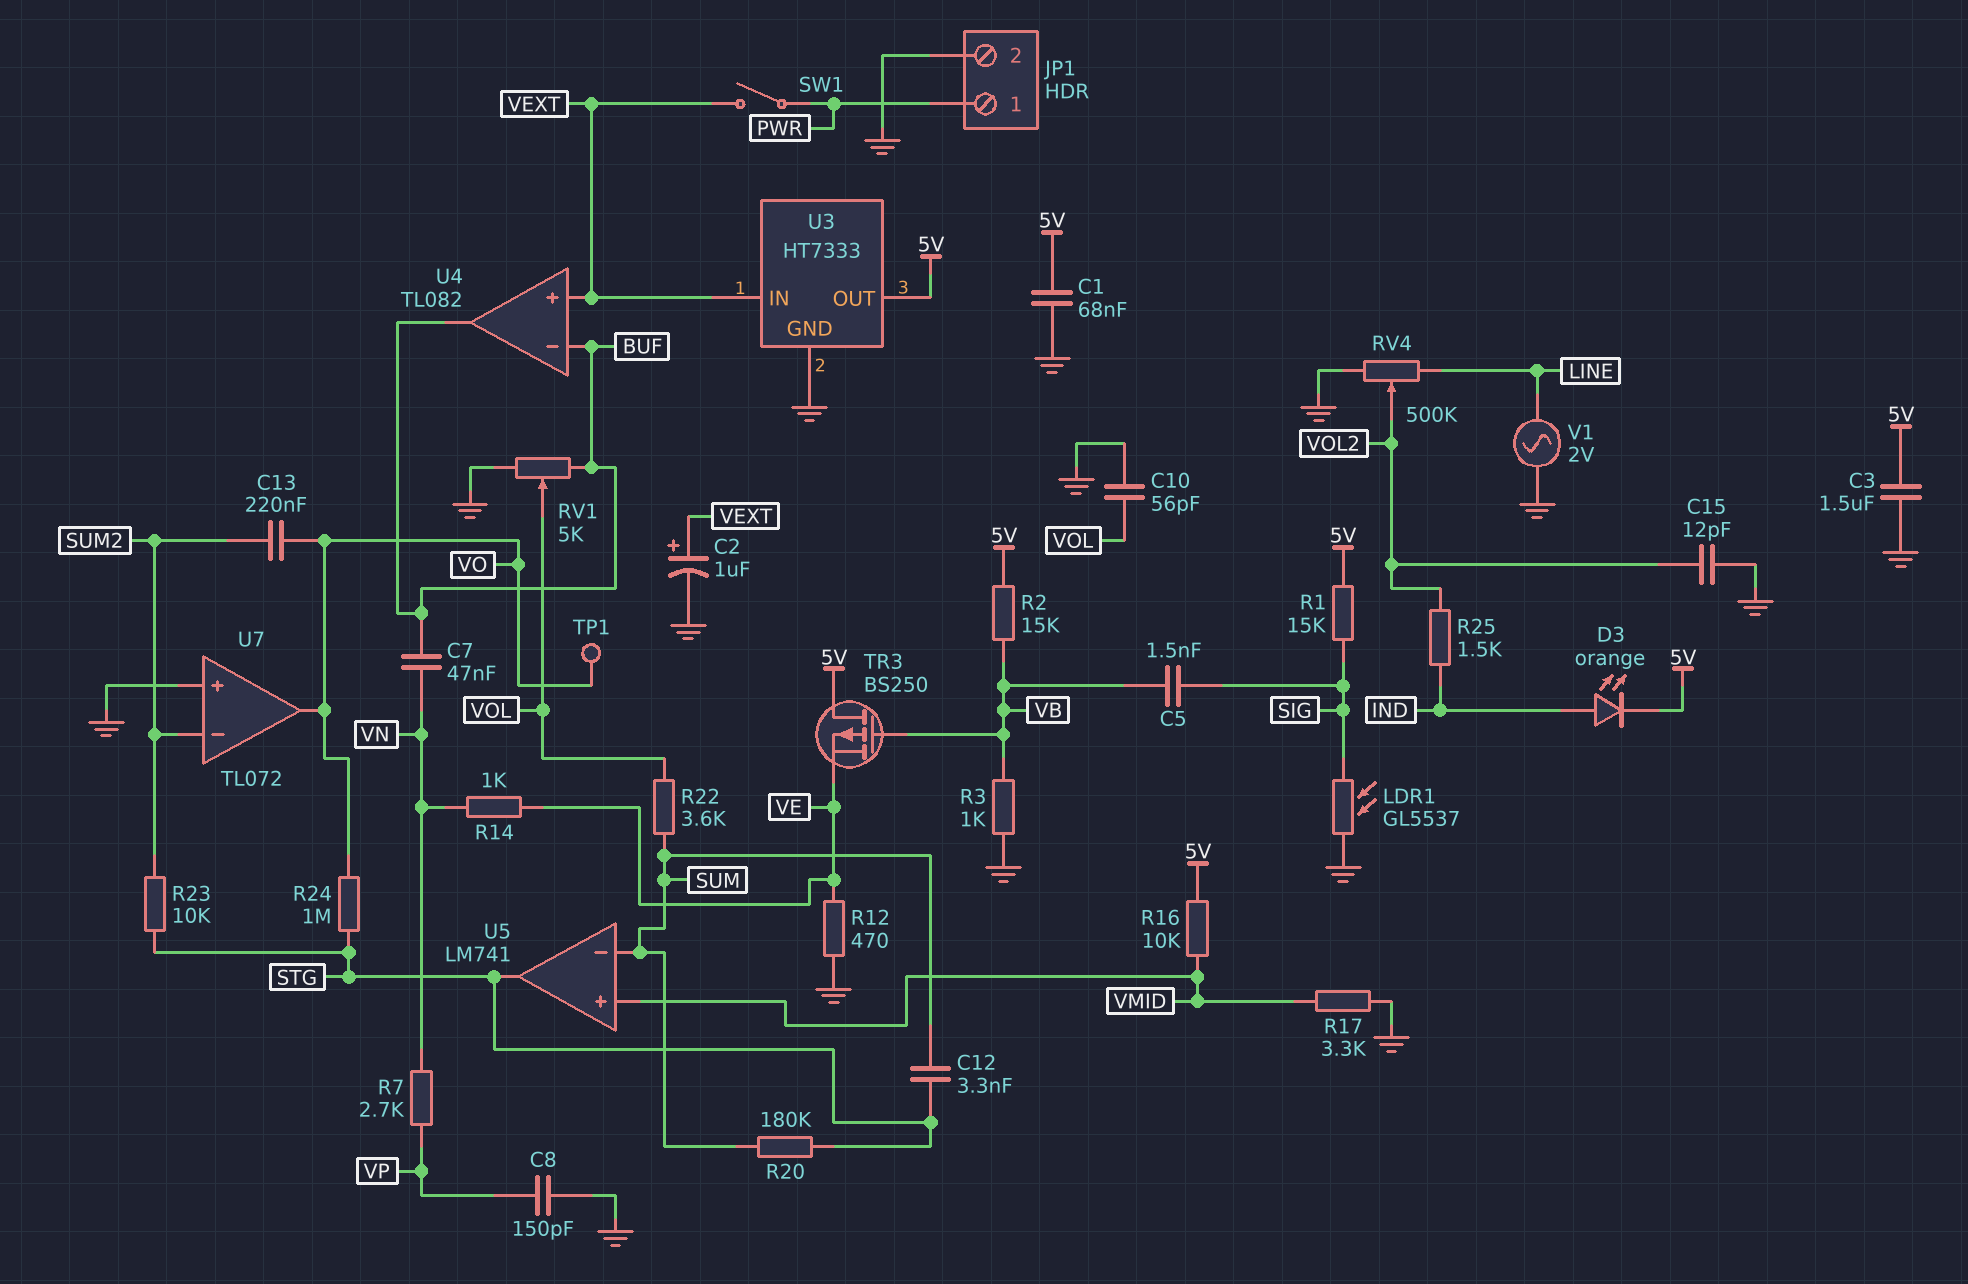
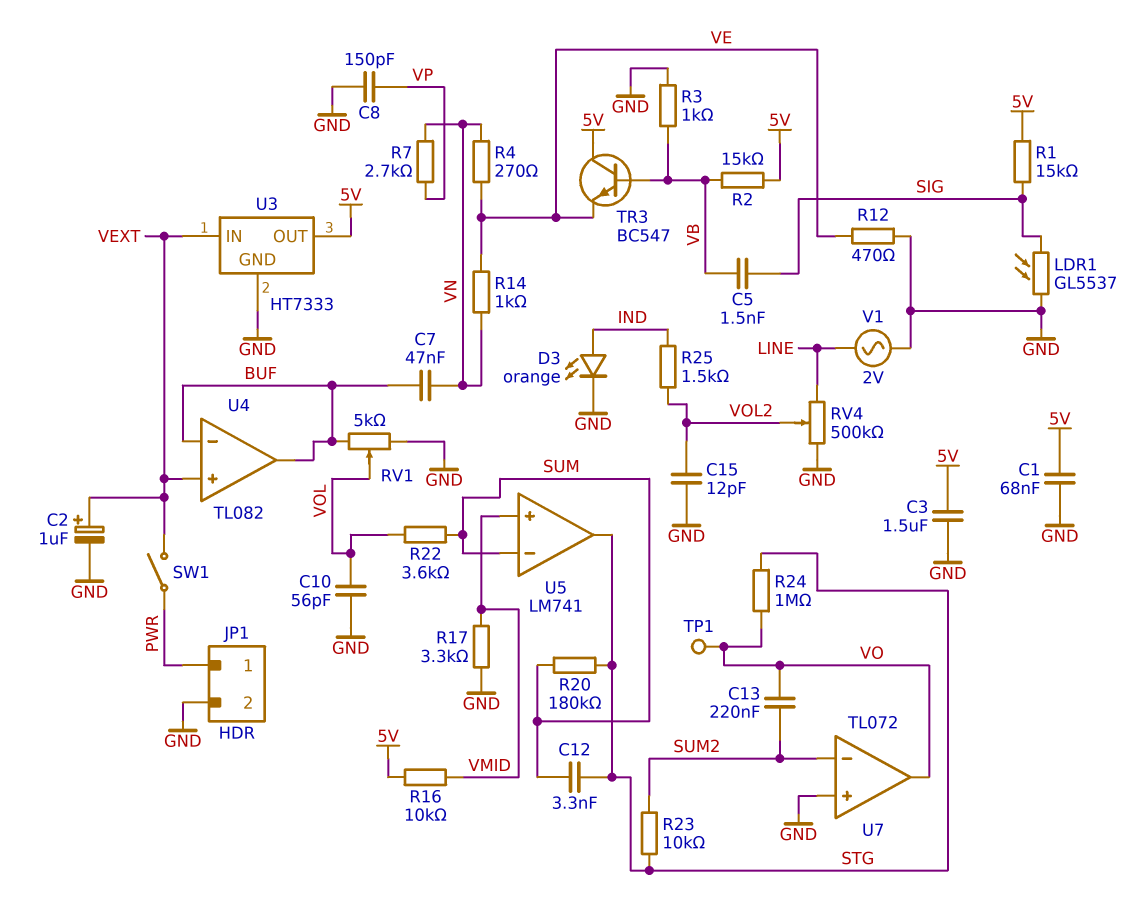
D3: LED orange (A IND, K 5V) -> LED orange (A IND, K GND)
R4: none -> 270 (VE, VN)
TR3: PMOS BS250 (G VB, D 5V, S VE) -> NPN BC547 (B VB, C 5V, E VE)

